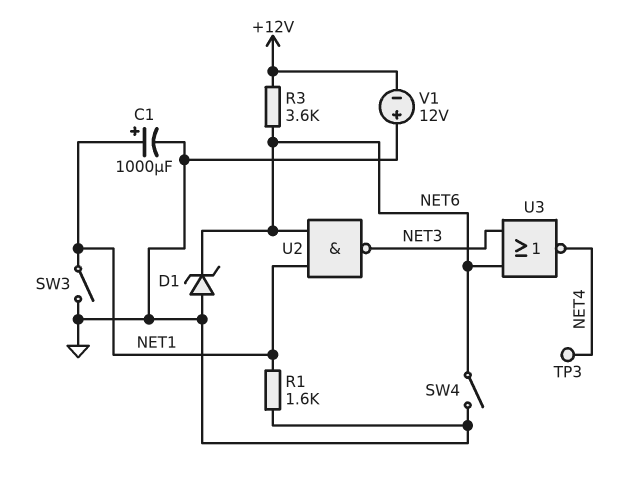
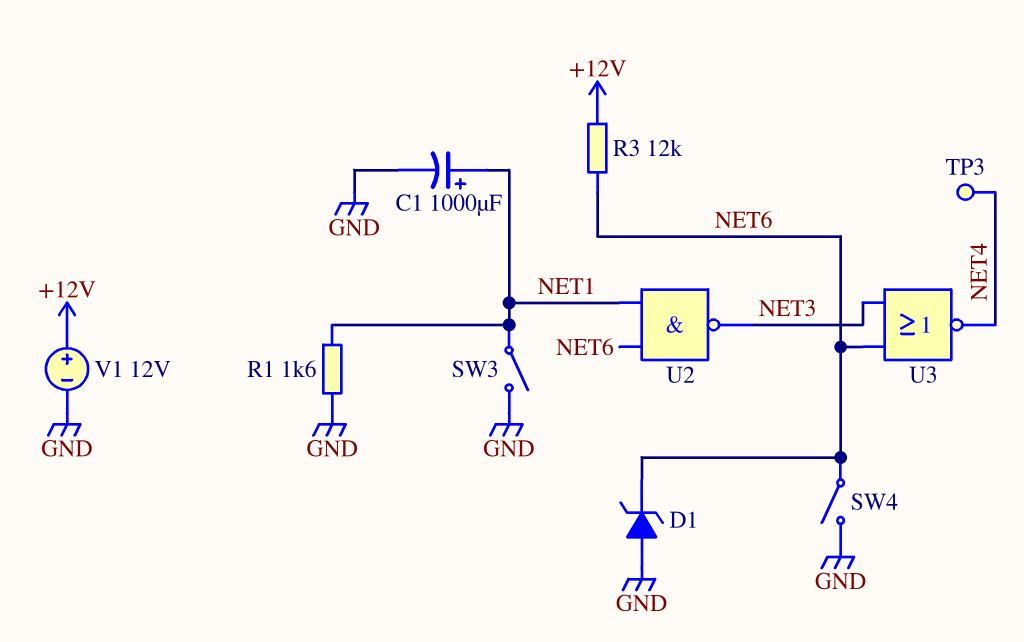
R3: 3.6k (+12V, NET6) -> 12k (+12V, NET6)
V1: 12V (plus GND, minus +12V) -> 12V (plus +12V, minus GND)

